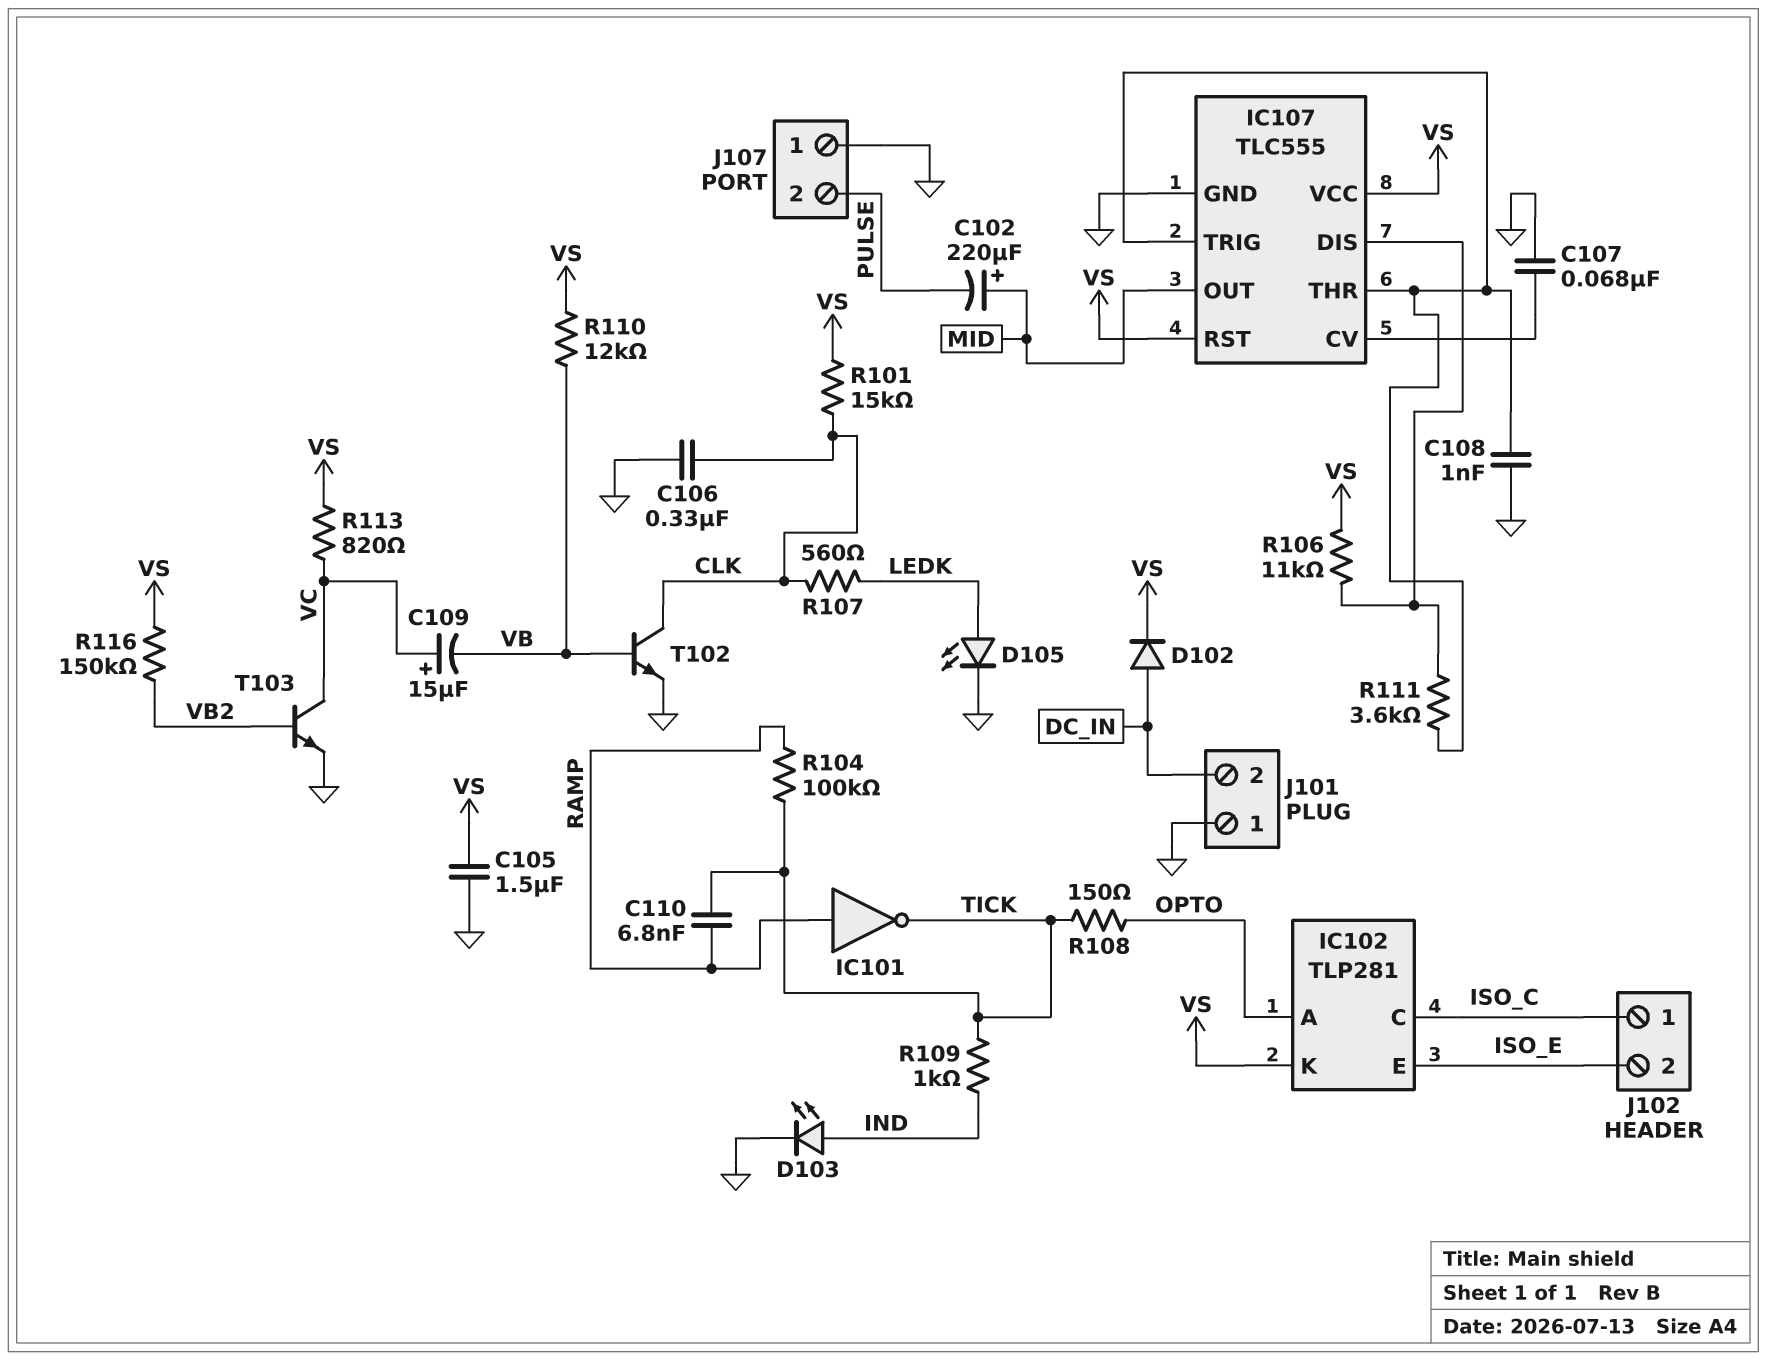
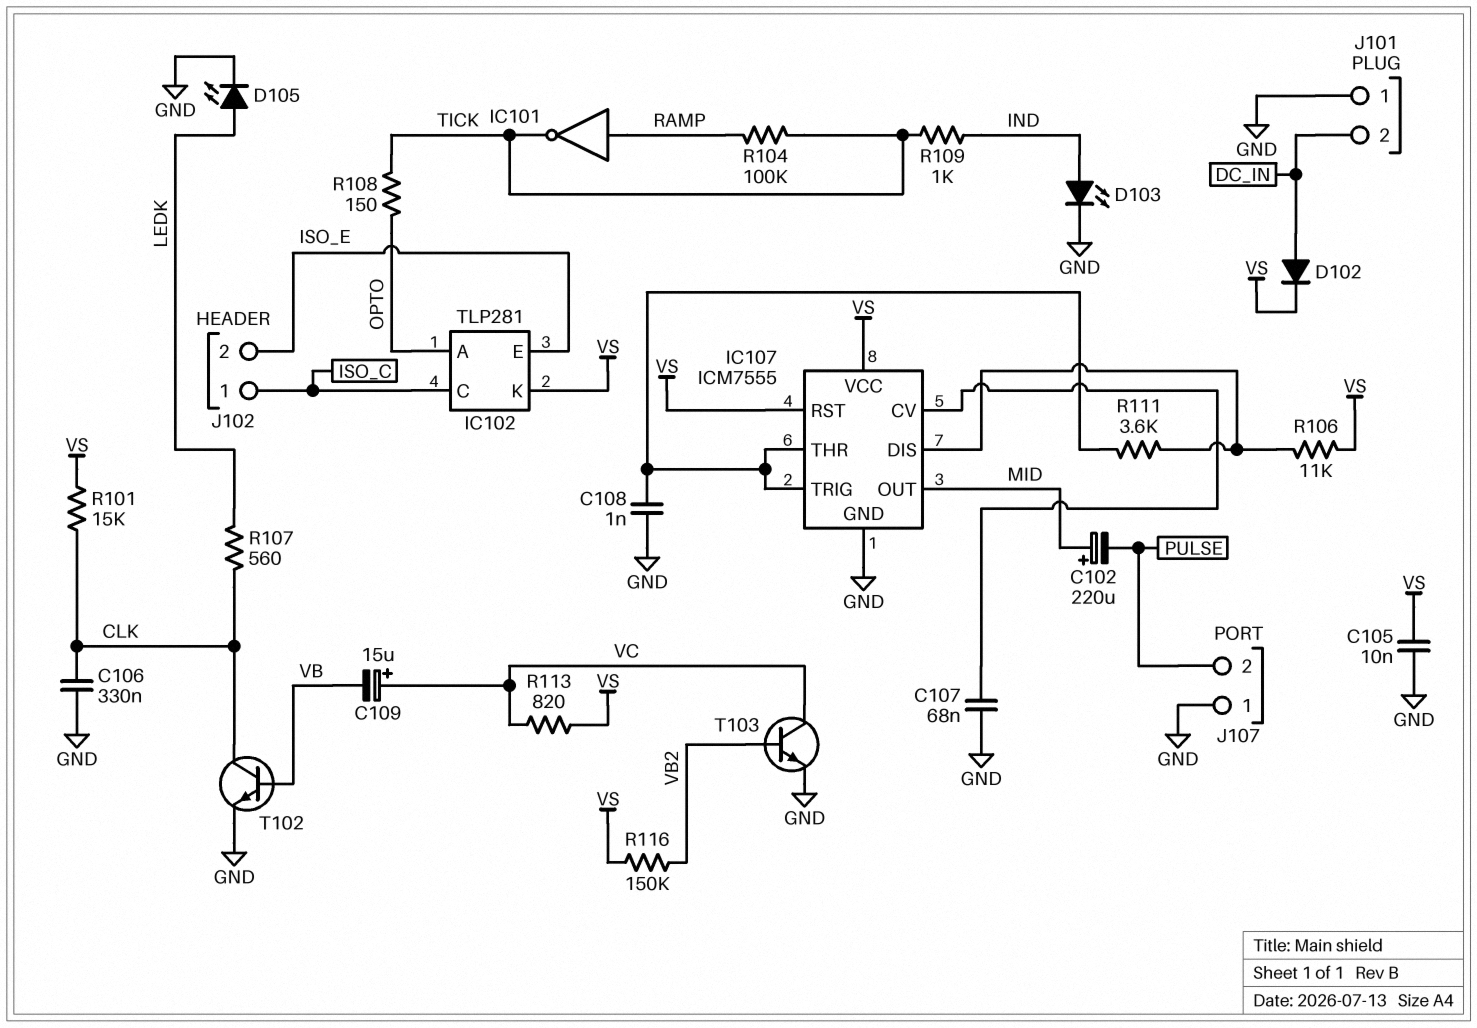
C105: 1.5uF (GND, VS) -> 10nF (GND, VS)
C110: 6.8nF (RAMP, TICK) -> none
IC107: TLC555 -> ICM7555
R110: 12k (VB, VS) -> none

